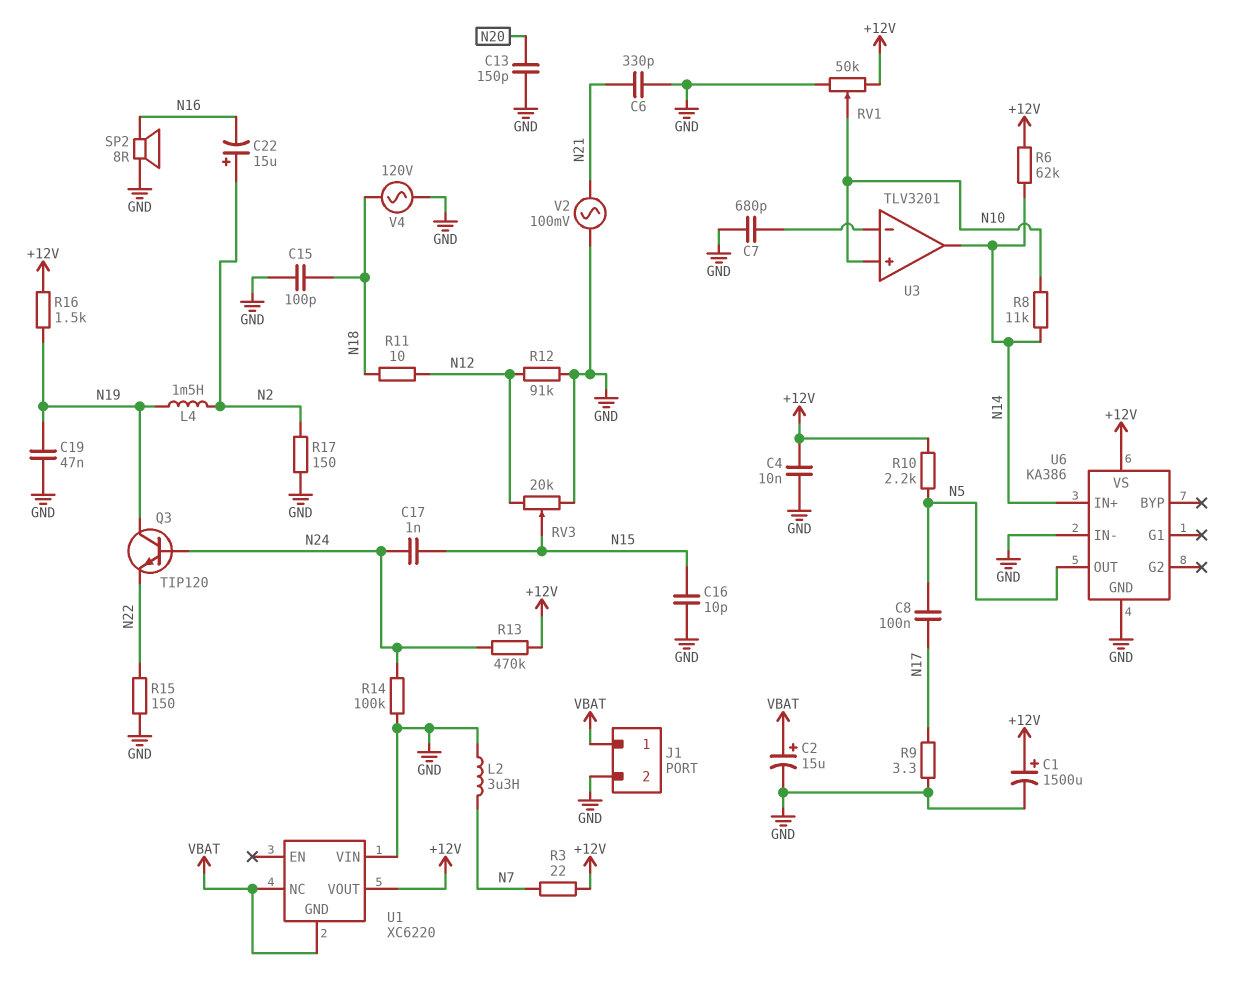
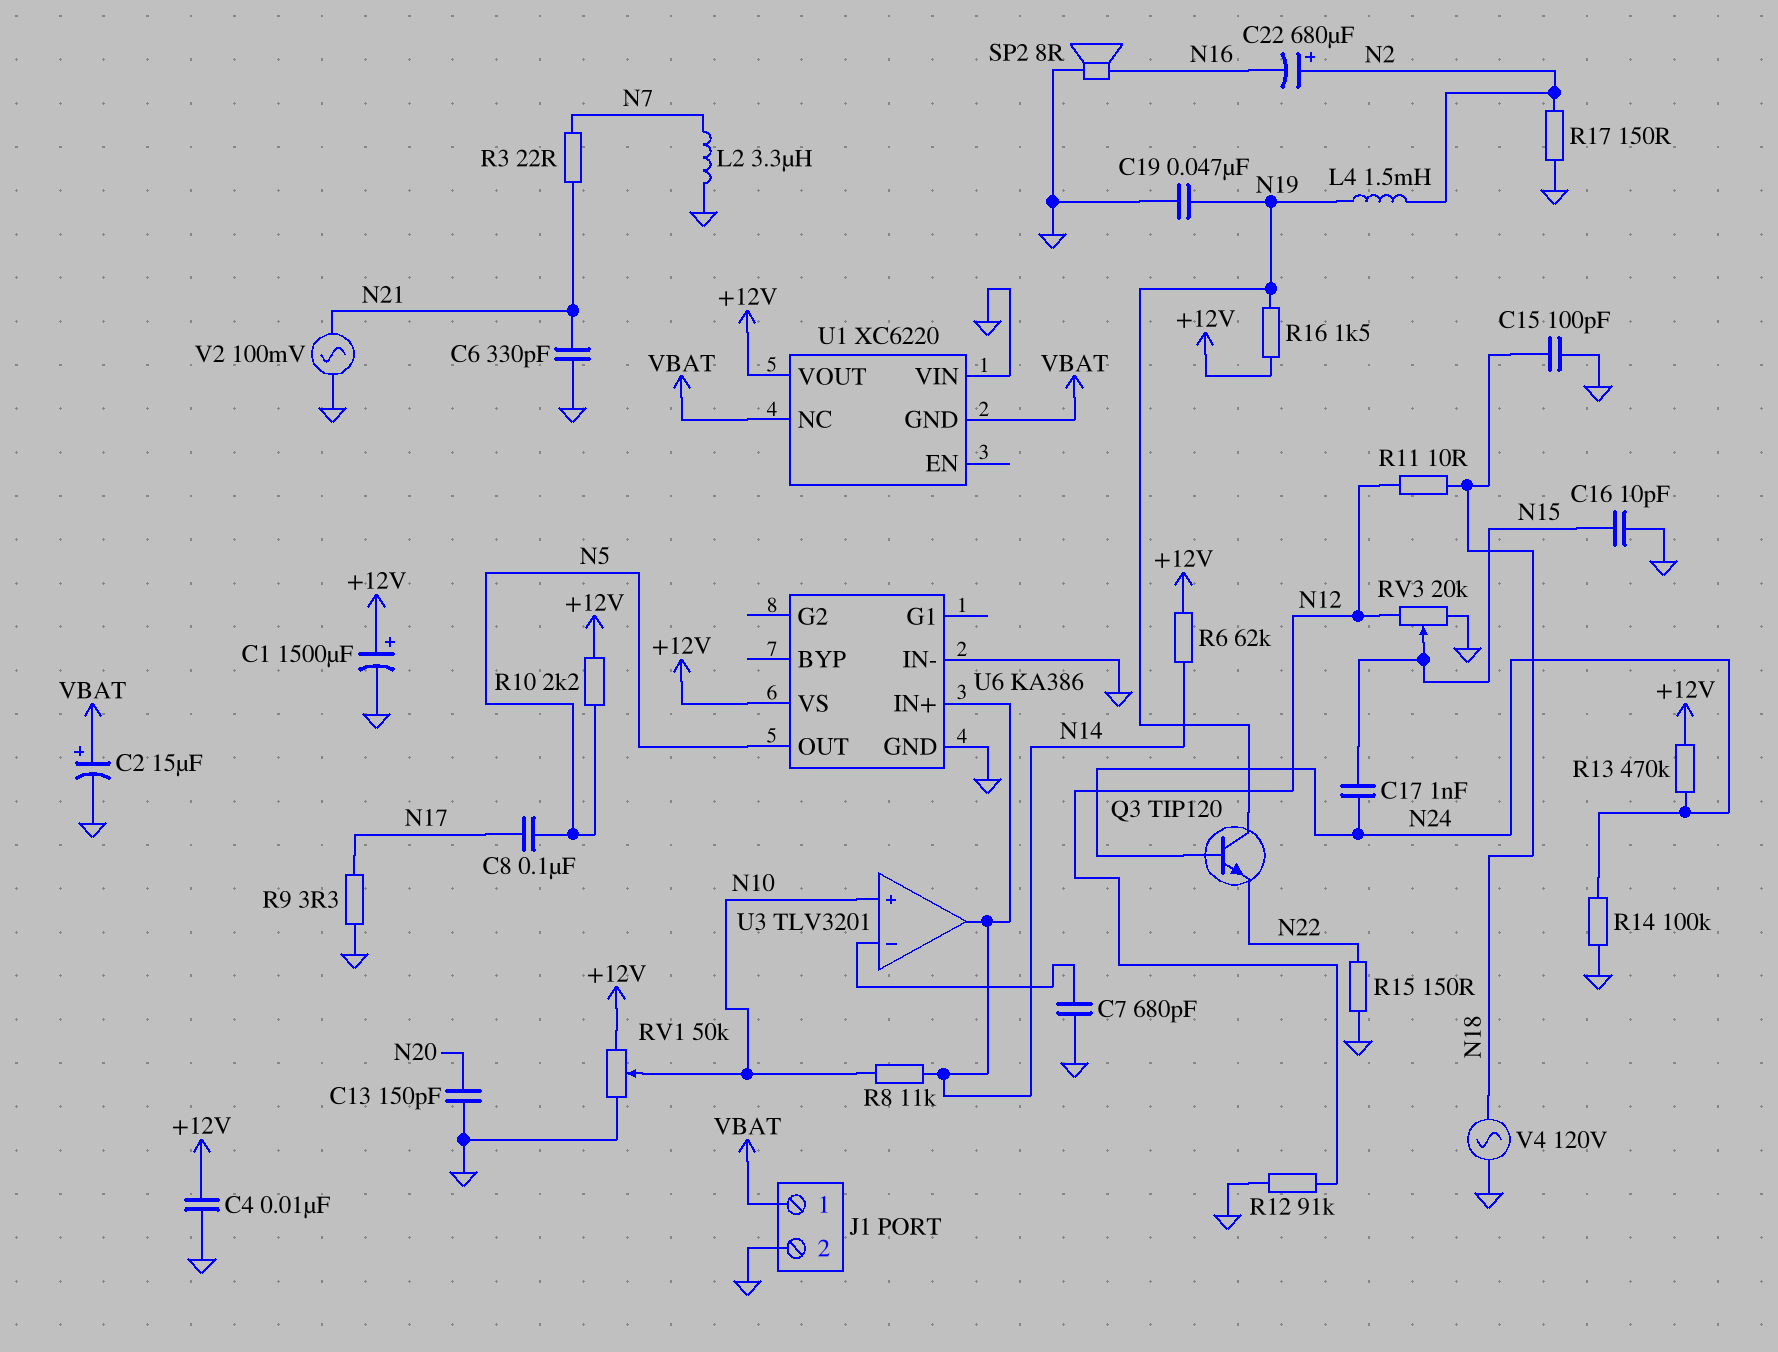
C22: 15uF (plus N2, minus N16) -> 680uF (plus N2, minus N16)
R3: 22 (+12V, N7) -> 22 (N7, N21)

